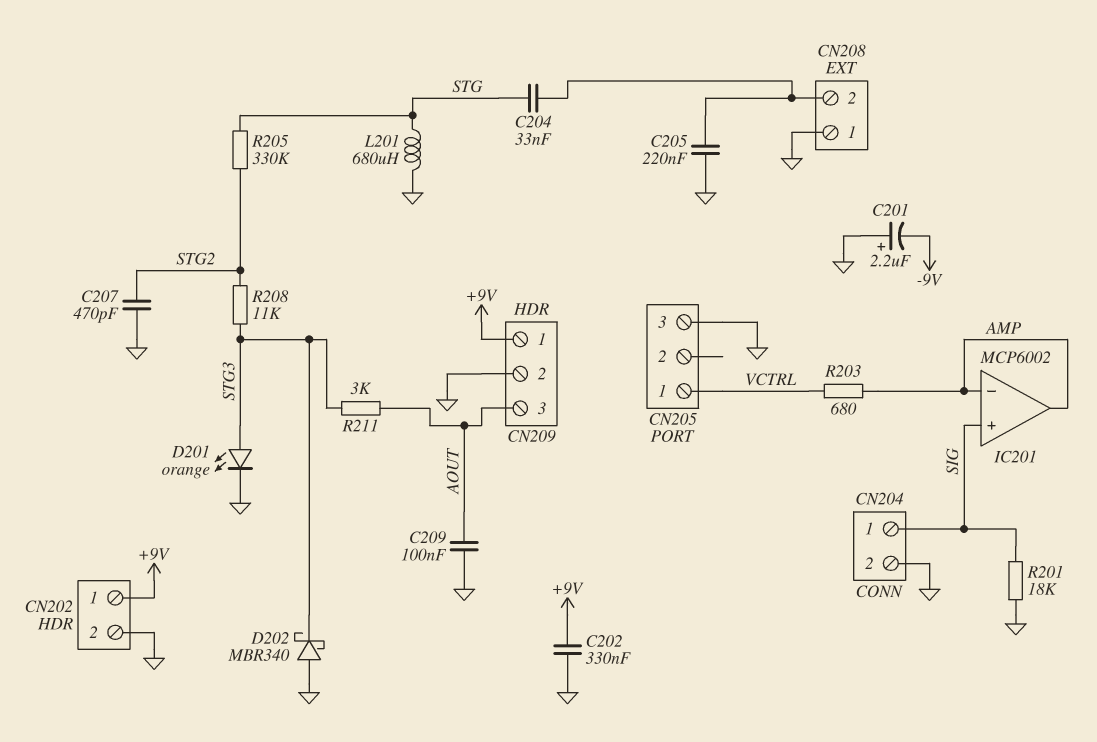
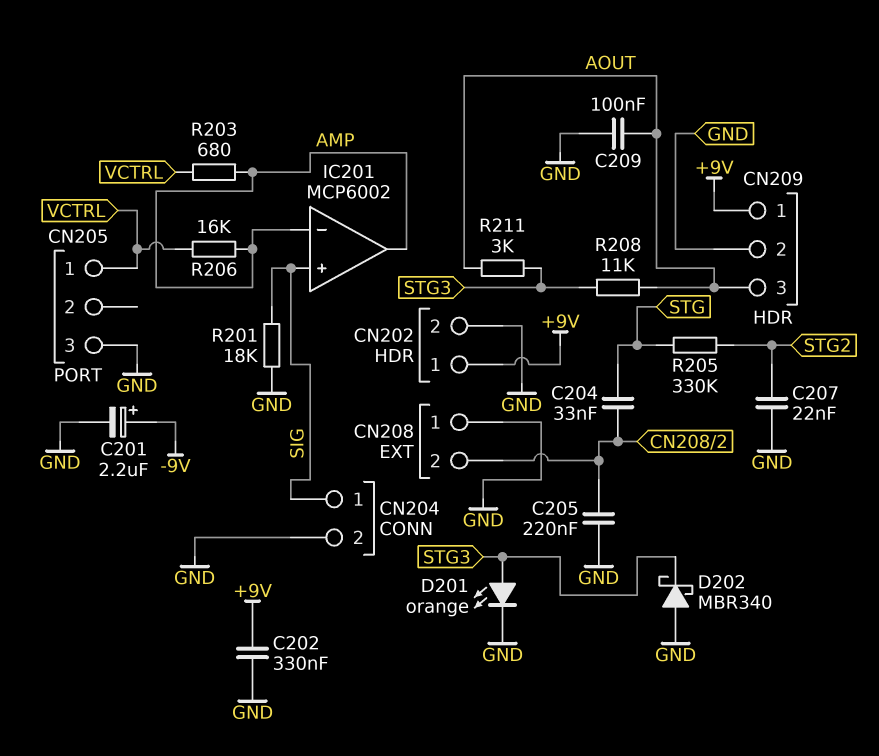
C201: 2.2uF (plus GND, minus -9V) -> 2.2uF (plus -9V, minus GND)
C207: 470pF (GND, STG2) -> 22nF (GND, STG2)
L201: 680uH (GND, STG) -> none
R206: none -> 16k (AMP, VCTRL)
R208: 11k (STG2, STG3) -> 11k (AOUT, STG3)

